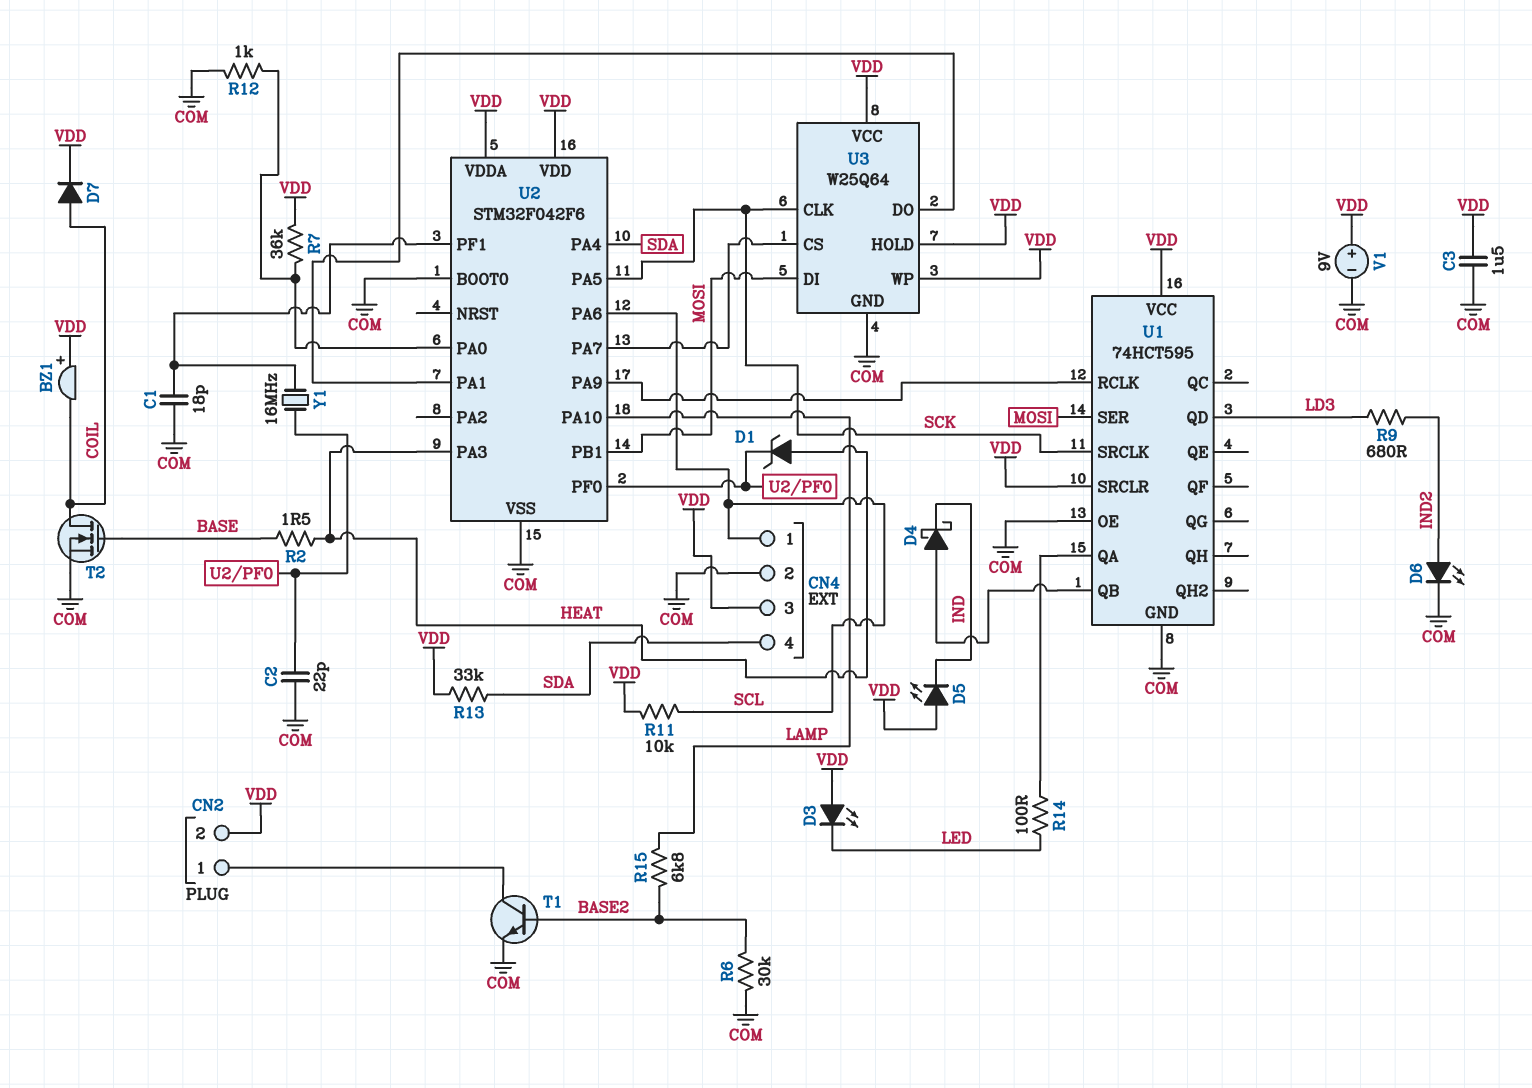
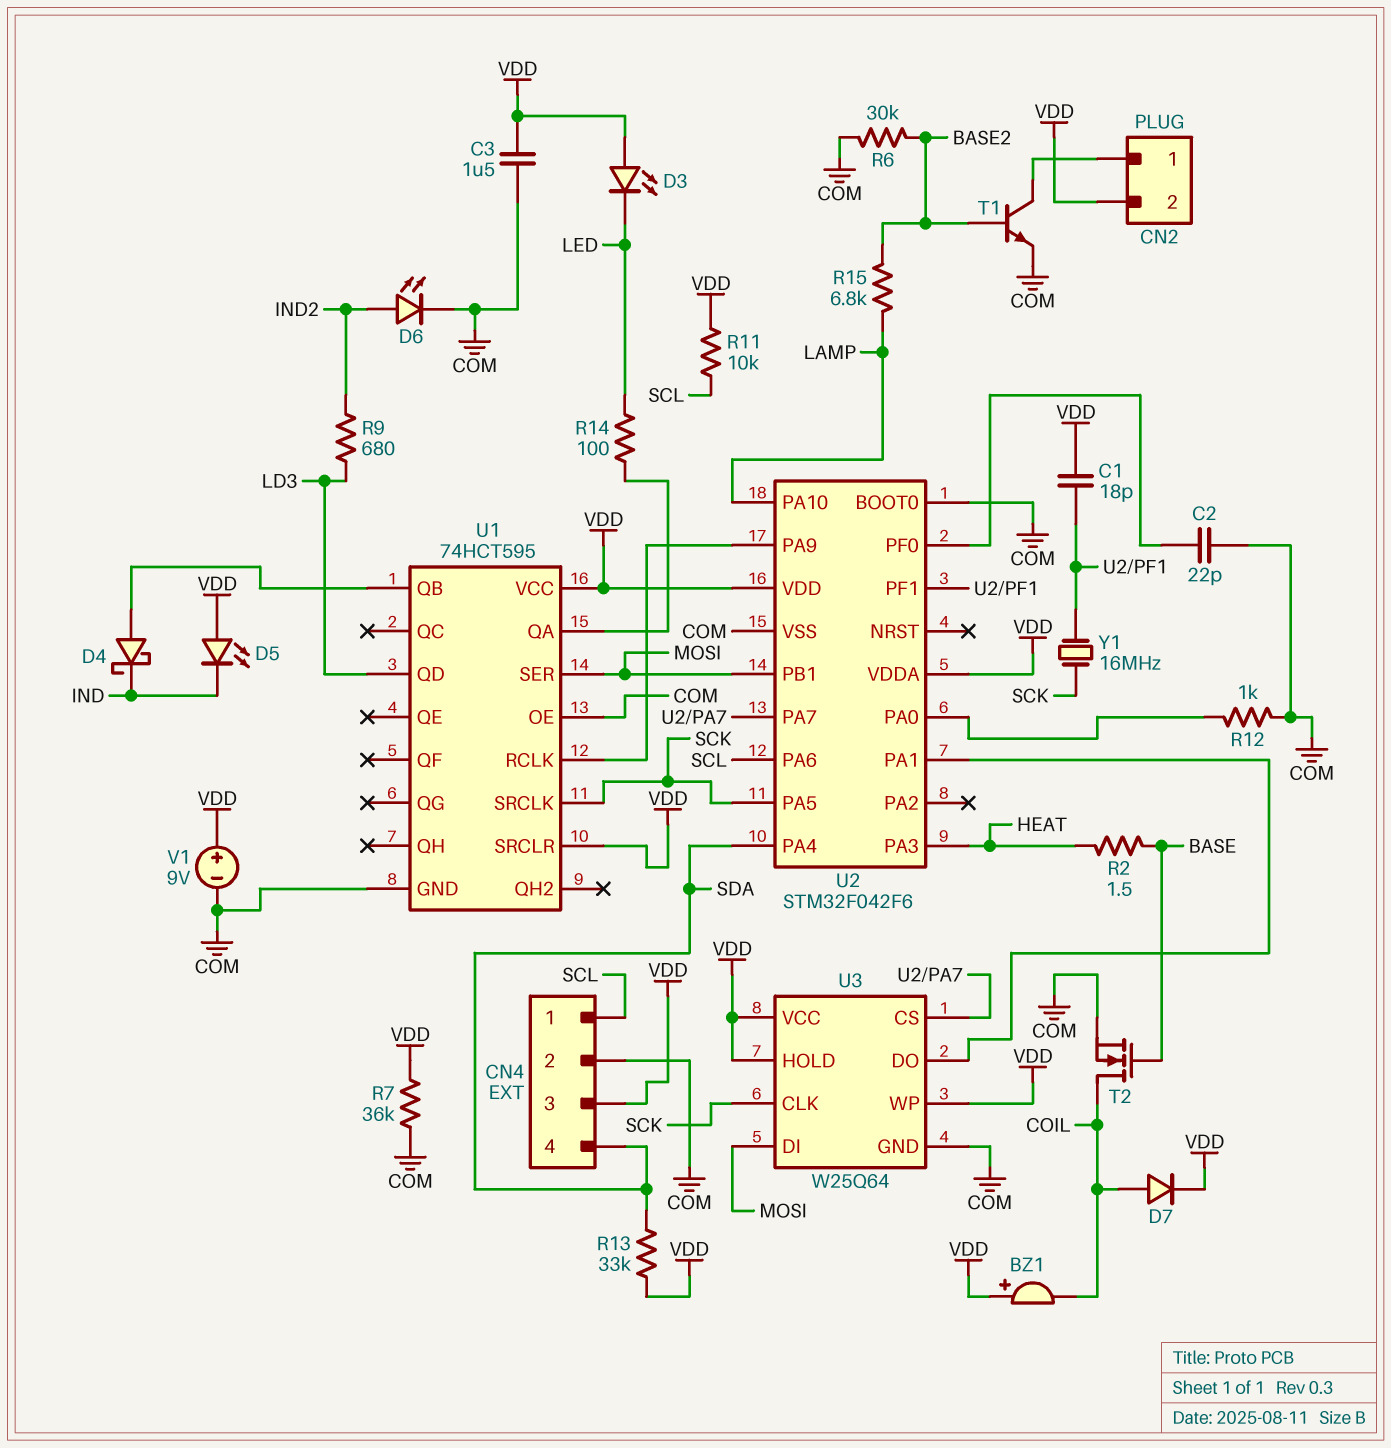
C1: 18pF (COM, U2/PF1) -> 18pF (U2/PF1, VDD)
D1: zener (A HEAT, K U2/PF0) -> none
R7: 36k (U2/PA0, VDD) -> 36k (COM, VDD)
Y1: 16MHz (U2/PF0, U2/PF1) -> 16MHz (SCK, U2/PF1)

